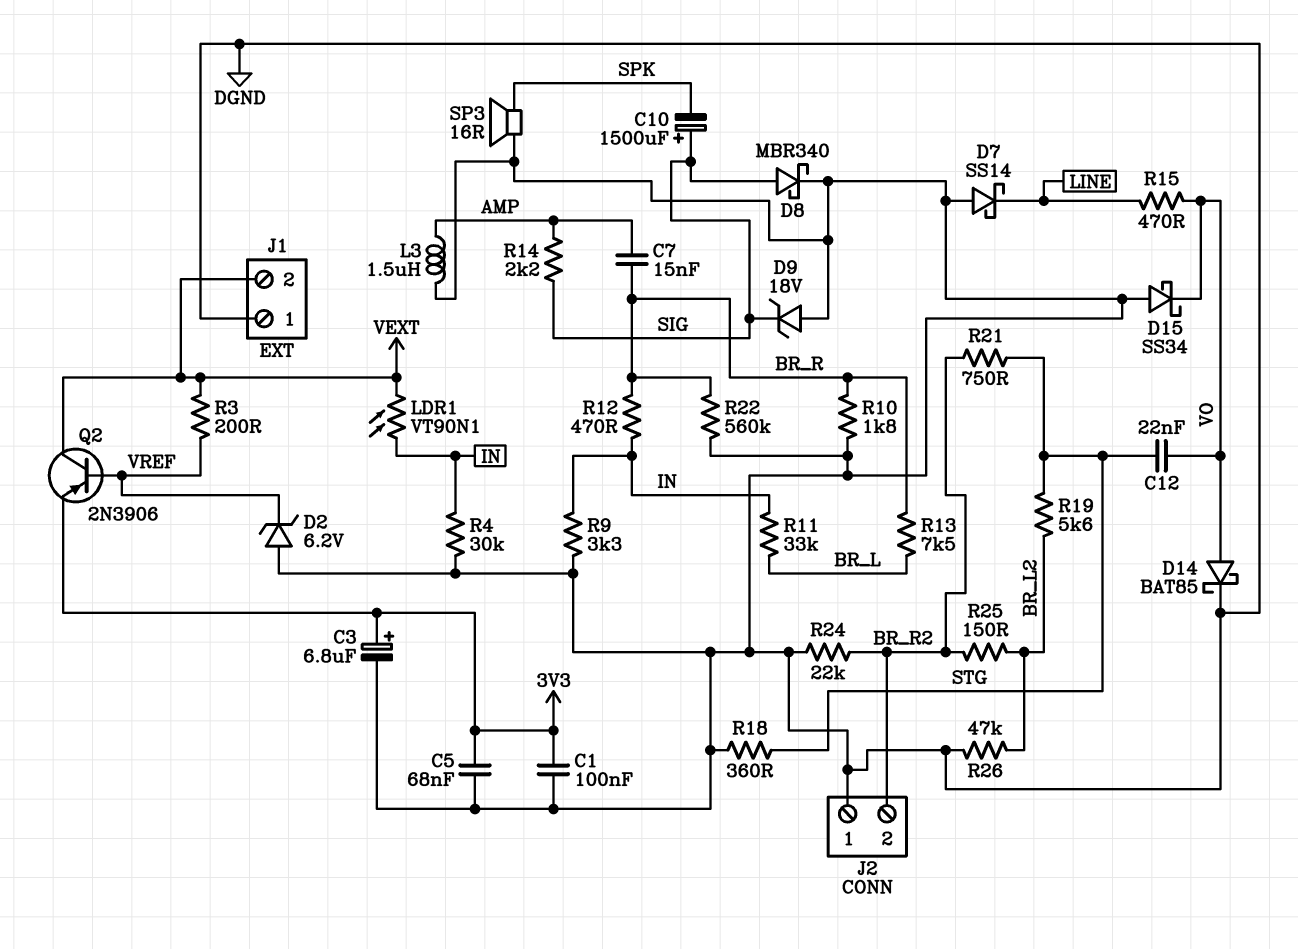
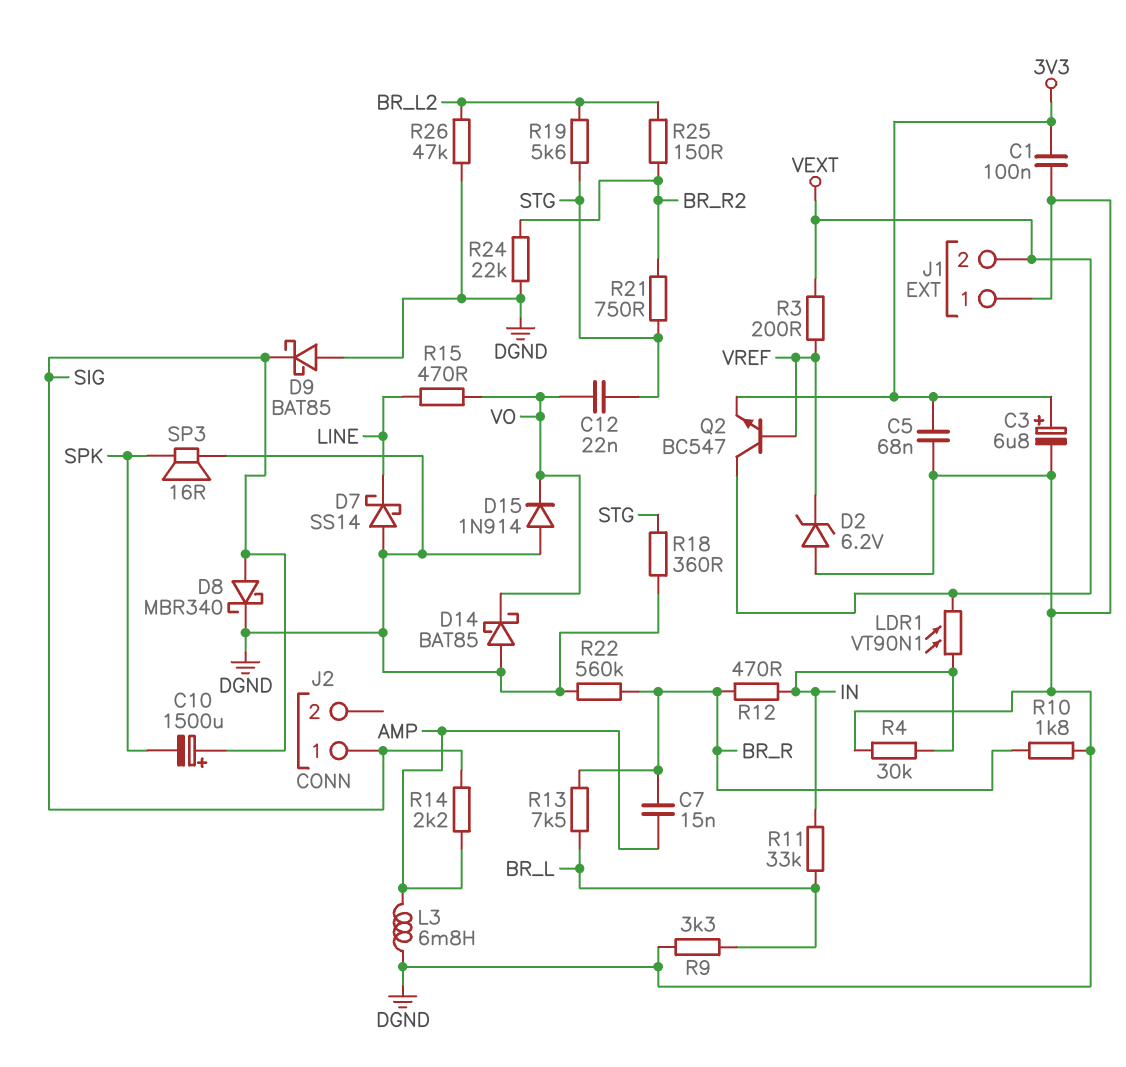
D9: zener 18V (A DGND, K SIG) -> schottky BAT85 (A DGND, K SIG)
D14: schottky BAT85 (A VO, K DGND) -> schottky BAT85 (A DGND, K VO)
D15: schottky SS34 (A DGND, K VO) -> diode 1N914 (A DGND, K VO)
J2 pin 1: DGND -> SIG
J2 pin 2: BR_R2 -> none
L3: 1.5uH (AMP, DGND) -> 6.8mH (AMP, DGND)
Q2: PNP 2N3906 (B VREF, C VEXT, E 3V3) -> NPN BC547 (B VREF, C VEXT, E 3V3)
R9: 3.3k (DGND, IN) -> 3.3k (BR_L, DGND)

